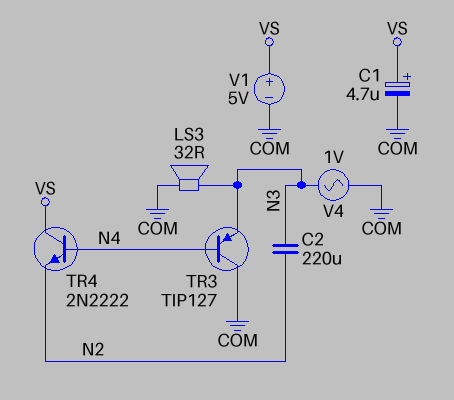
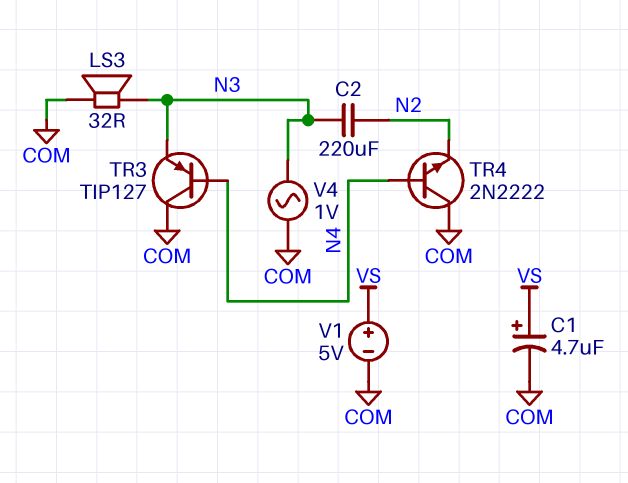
TR4: NPN 2N2222 (B N4, C VS, E N2) -> NPN 2N2222 (B N4, C COM, E N2)

